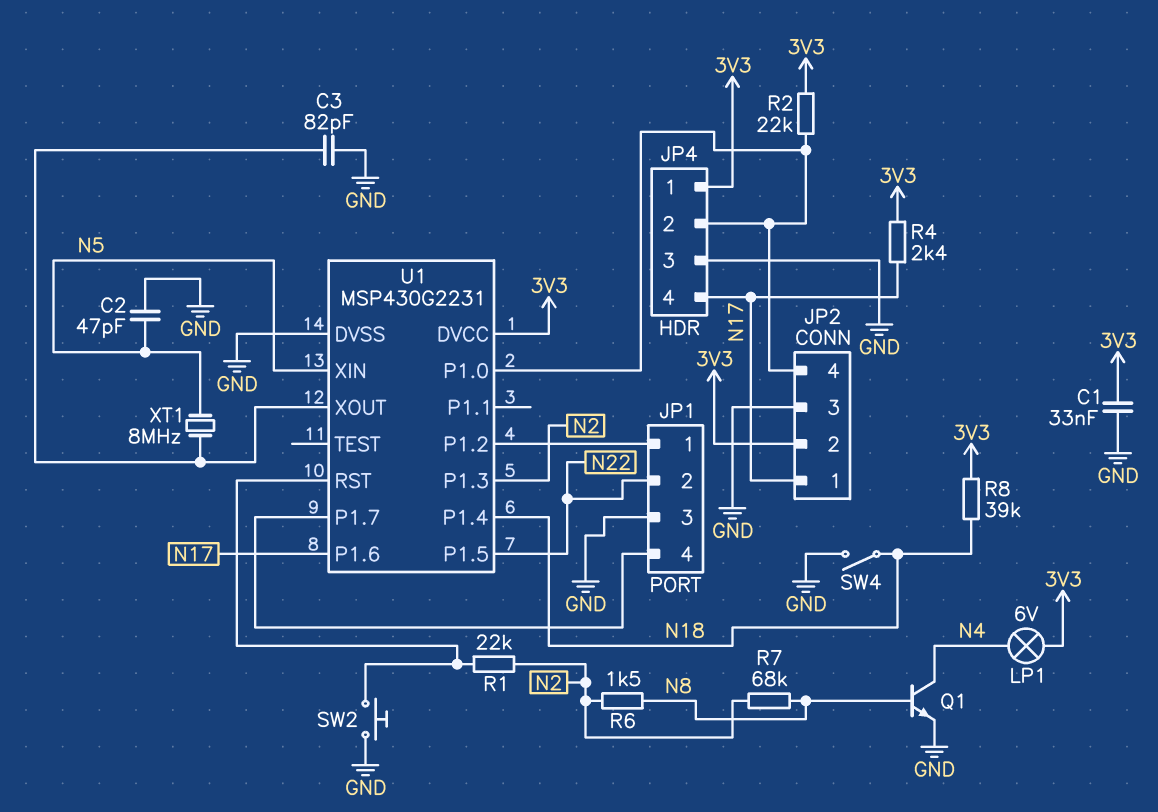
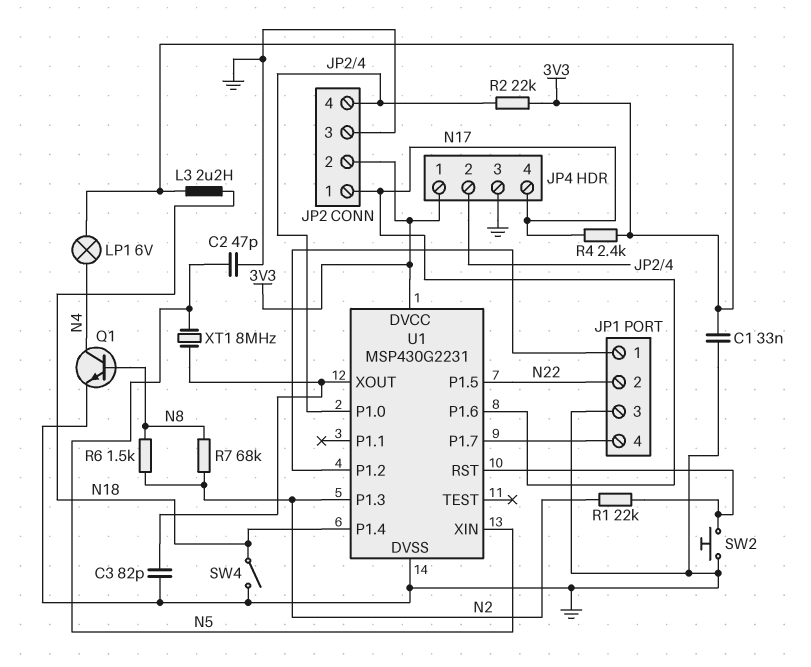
L3: none -> 2.2uH (3V3, N18)
R8: 39k (3V3, N18) -> none

